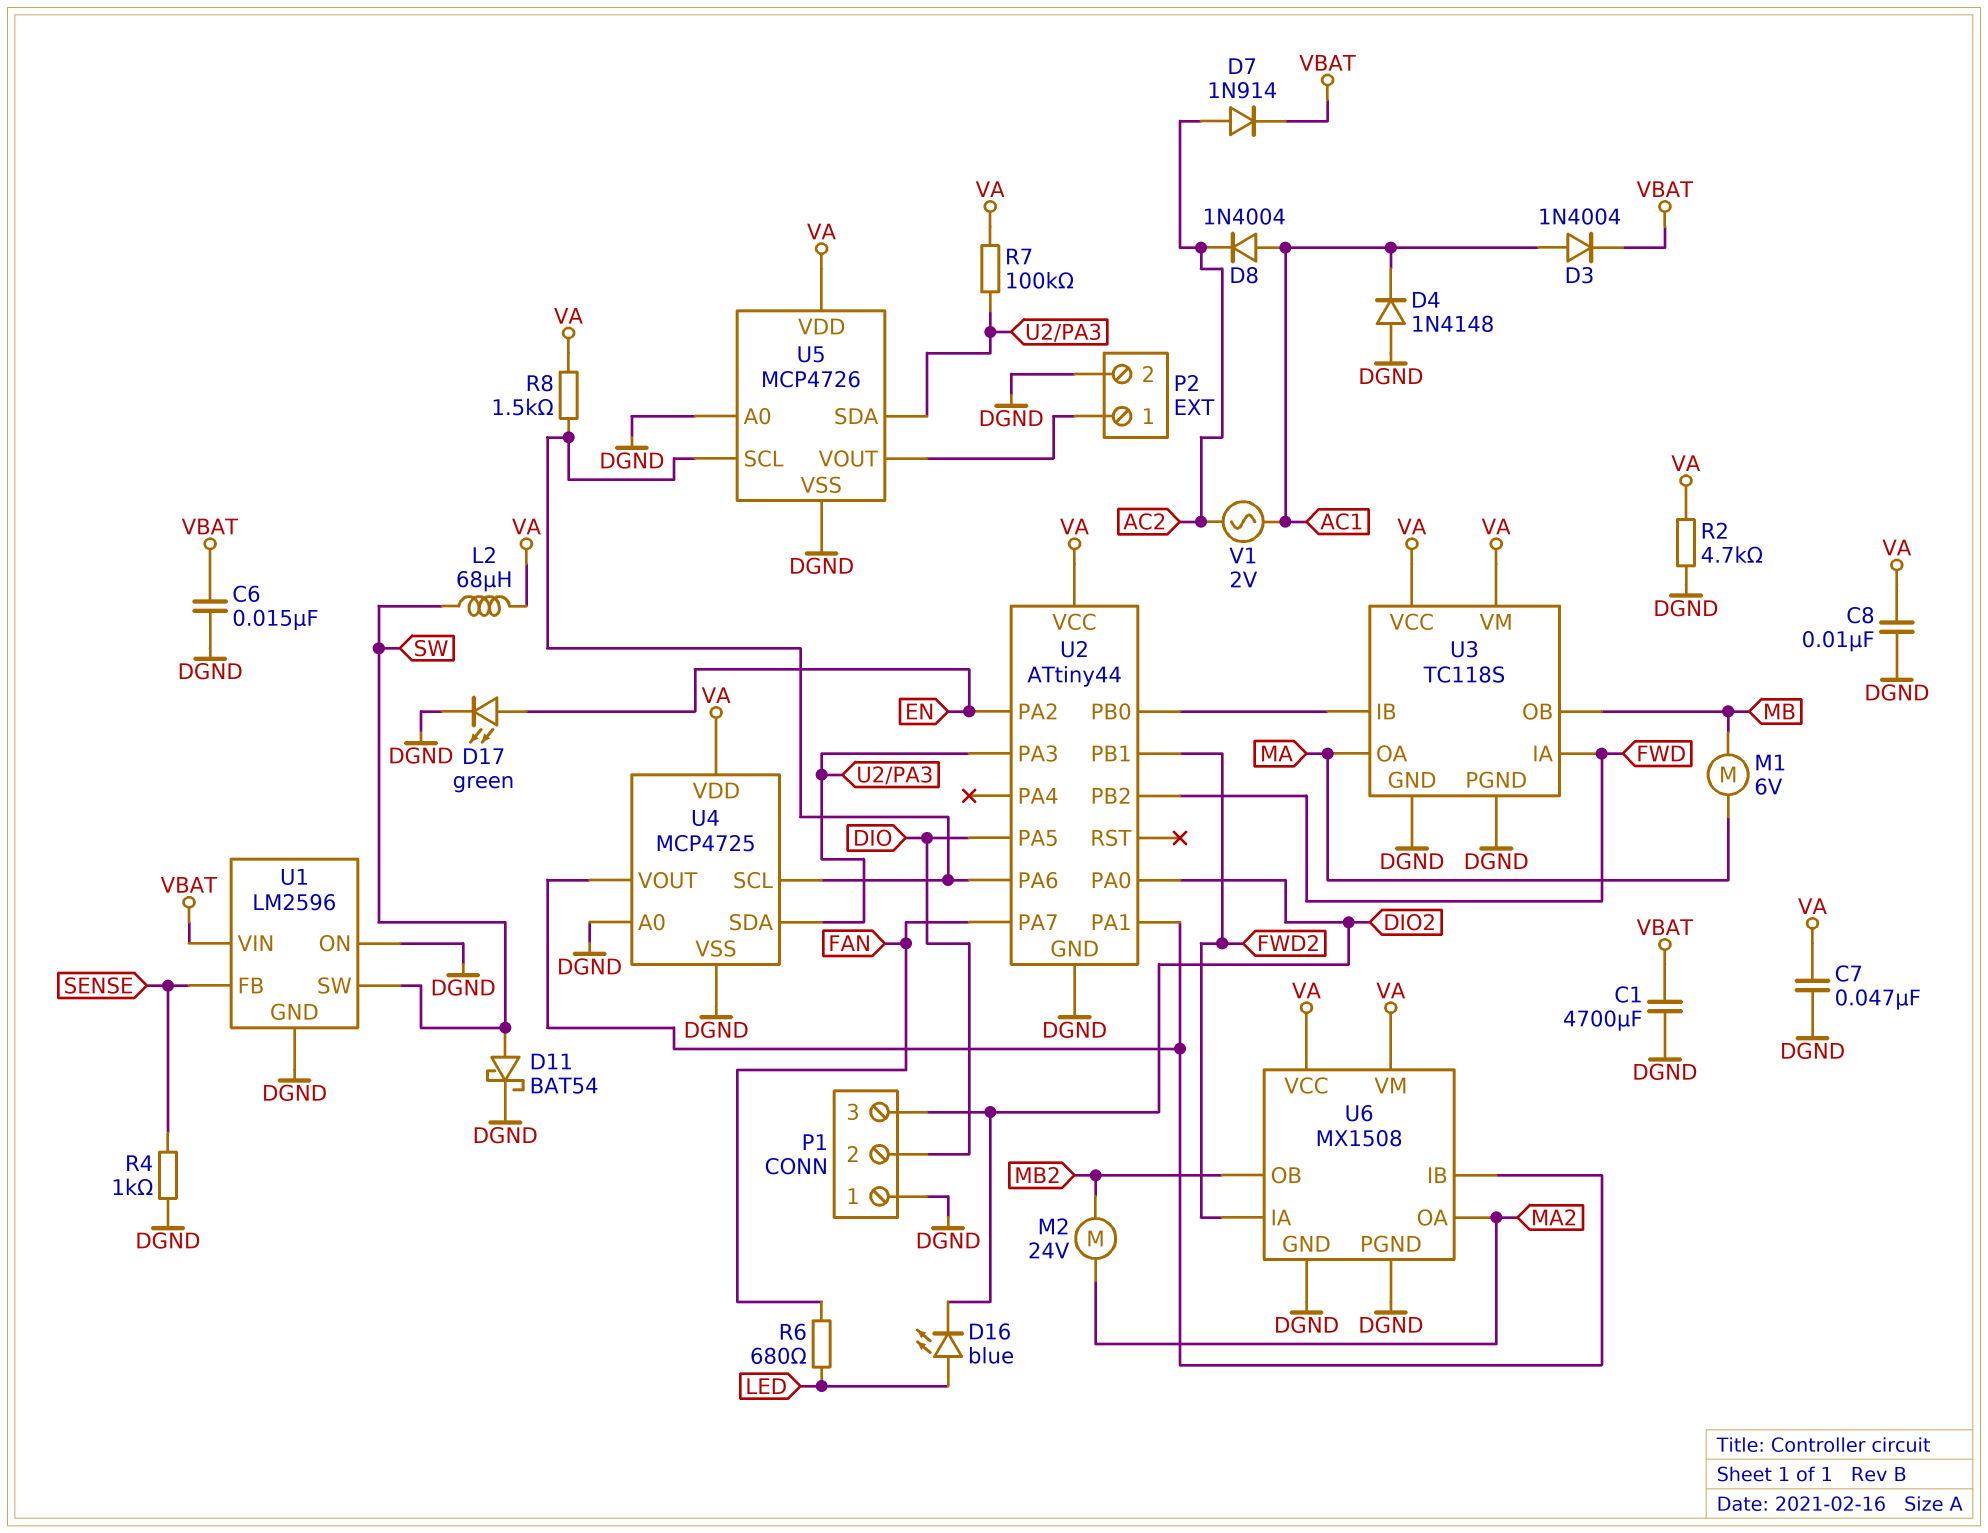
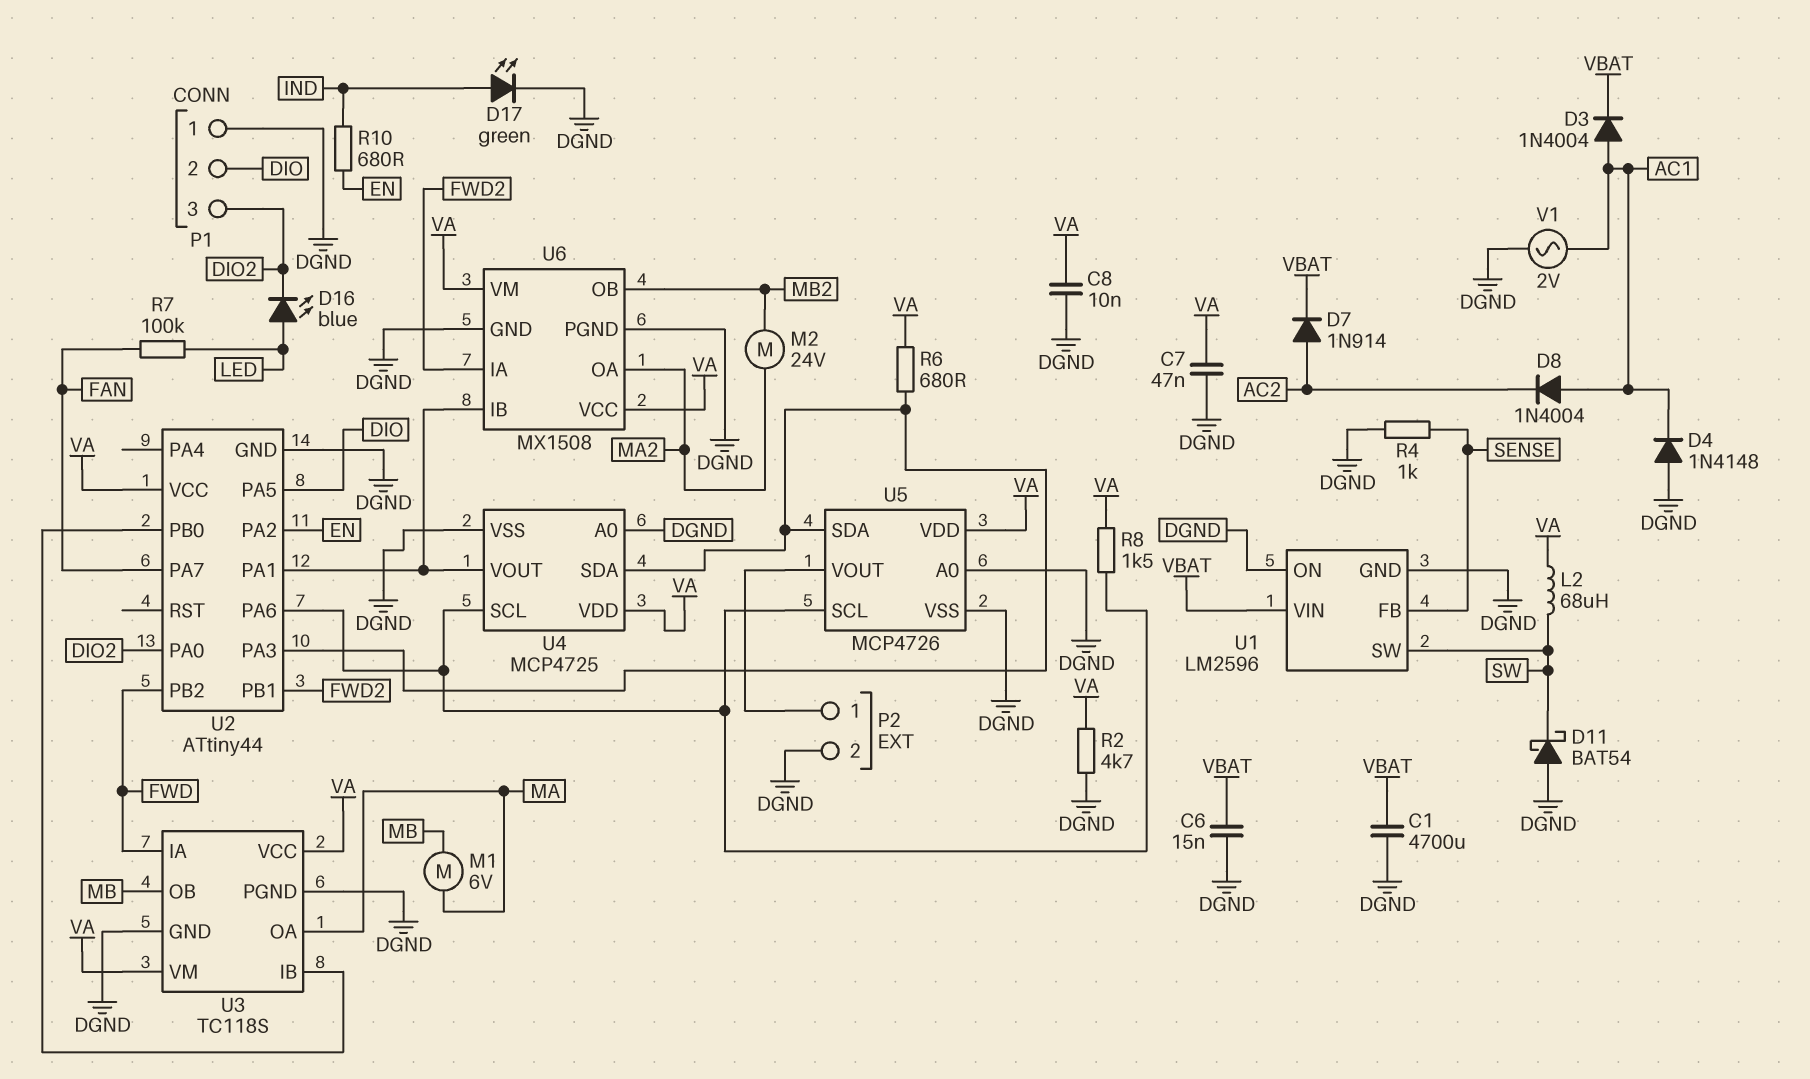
D11: schottky BAT54 (A SW, K DGND) -> schottky BAT54 (A DGND, K SW)
D17: LED green (A EN, K DGND) -> LED green (A IND, K DGND)
R6: 680 (FAN, LED) -> 680 (U2/PA3, VA)
R7: 100k (U2/PA3, VA) -> 100k (FAN, LED)
R10: none -> 680 (EN, IND)
V1: AC 2V (AC1, AC2) -> AC 2V (AC1, DGND)

